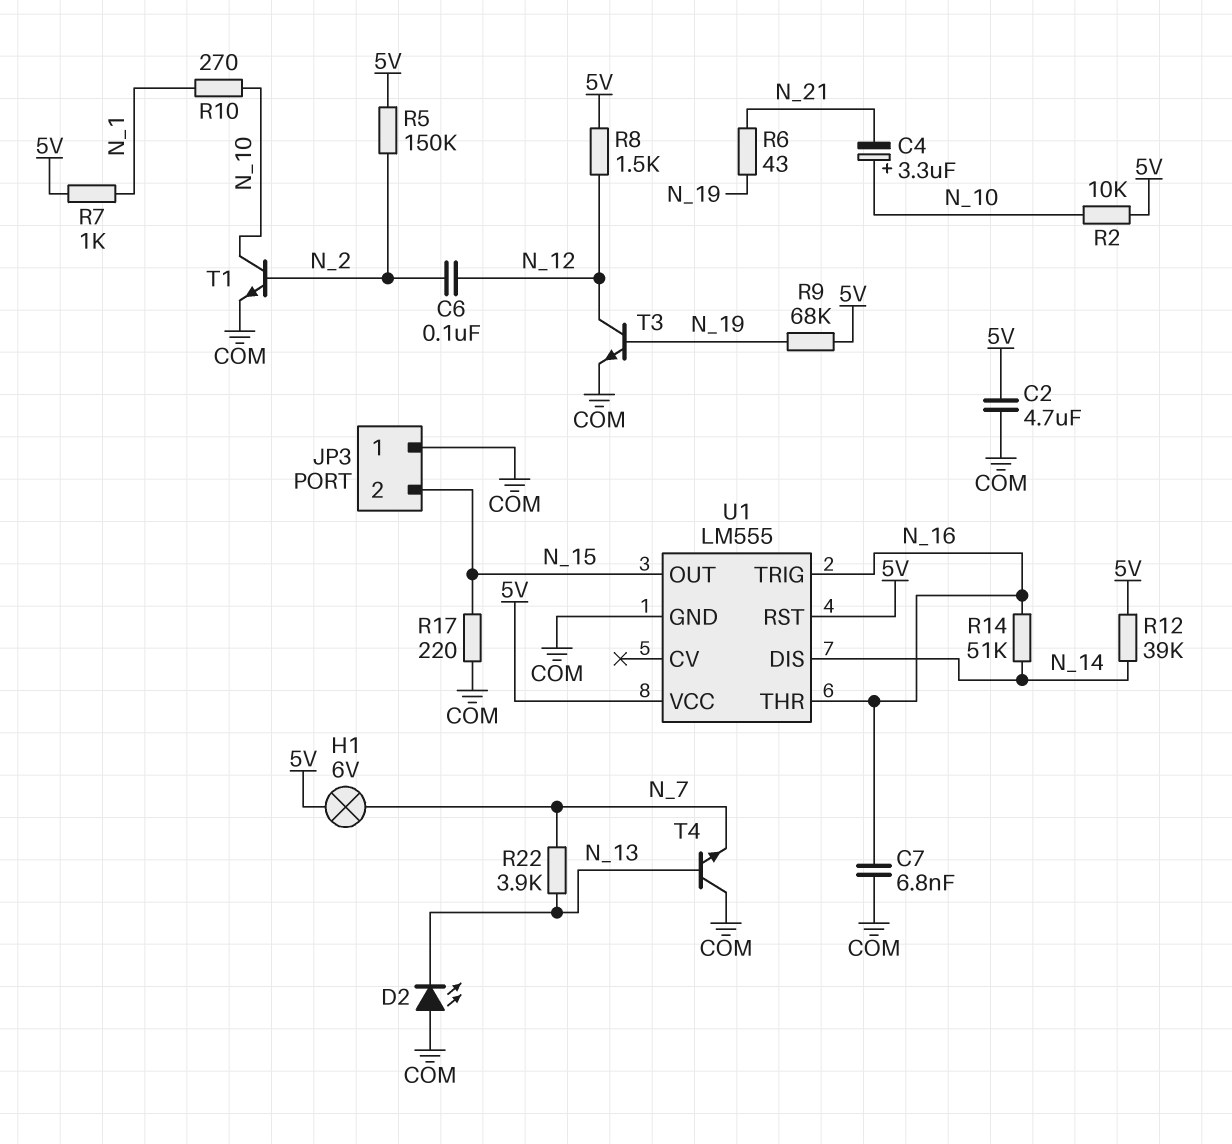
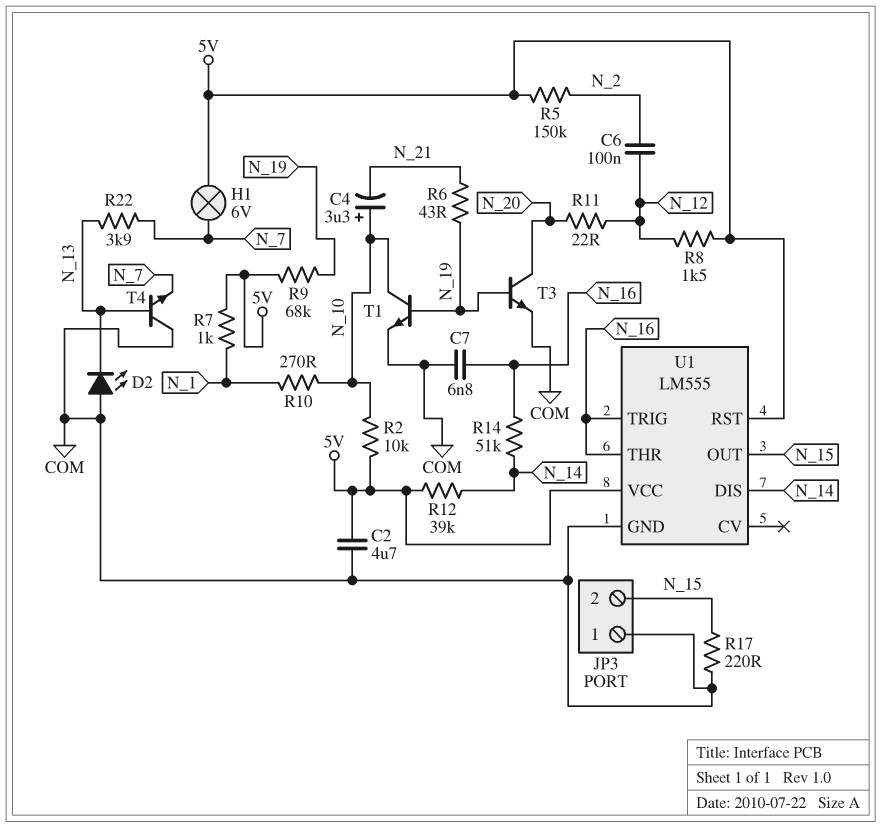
R11: none -> 22 (N_12, N_20)
T1: NPN (B N_2, C N_10, E COM) -> NPN (B N_19, C N_10, E COM)
T3: NPN (B N_19, C N_12, E COM) -> NPN (B N_19, C N_20, E COM)

